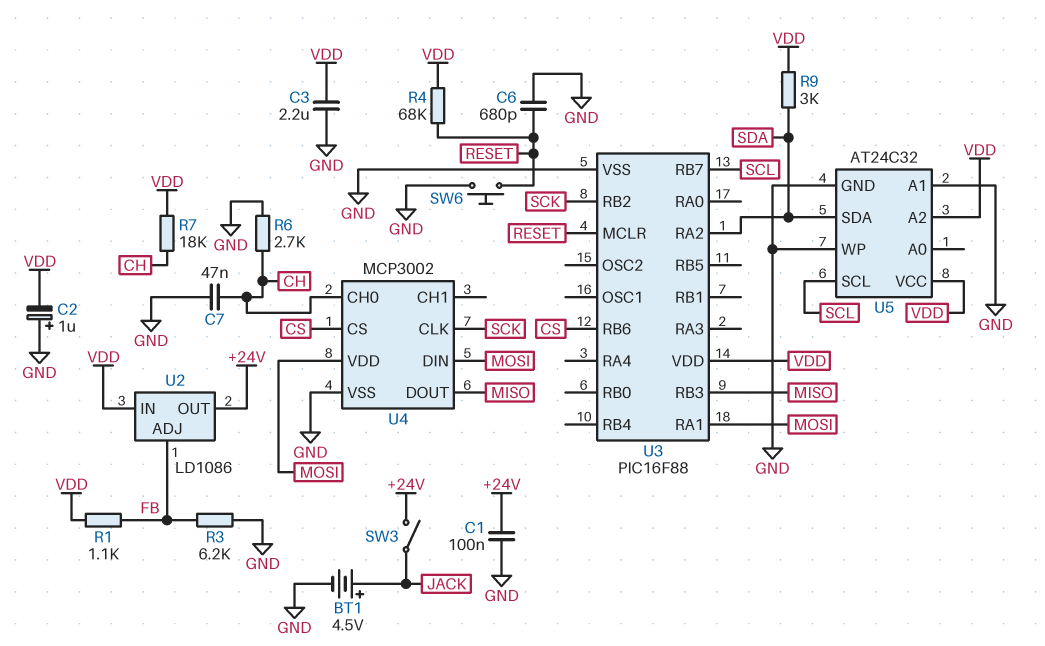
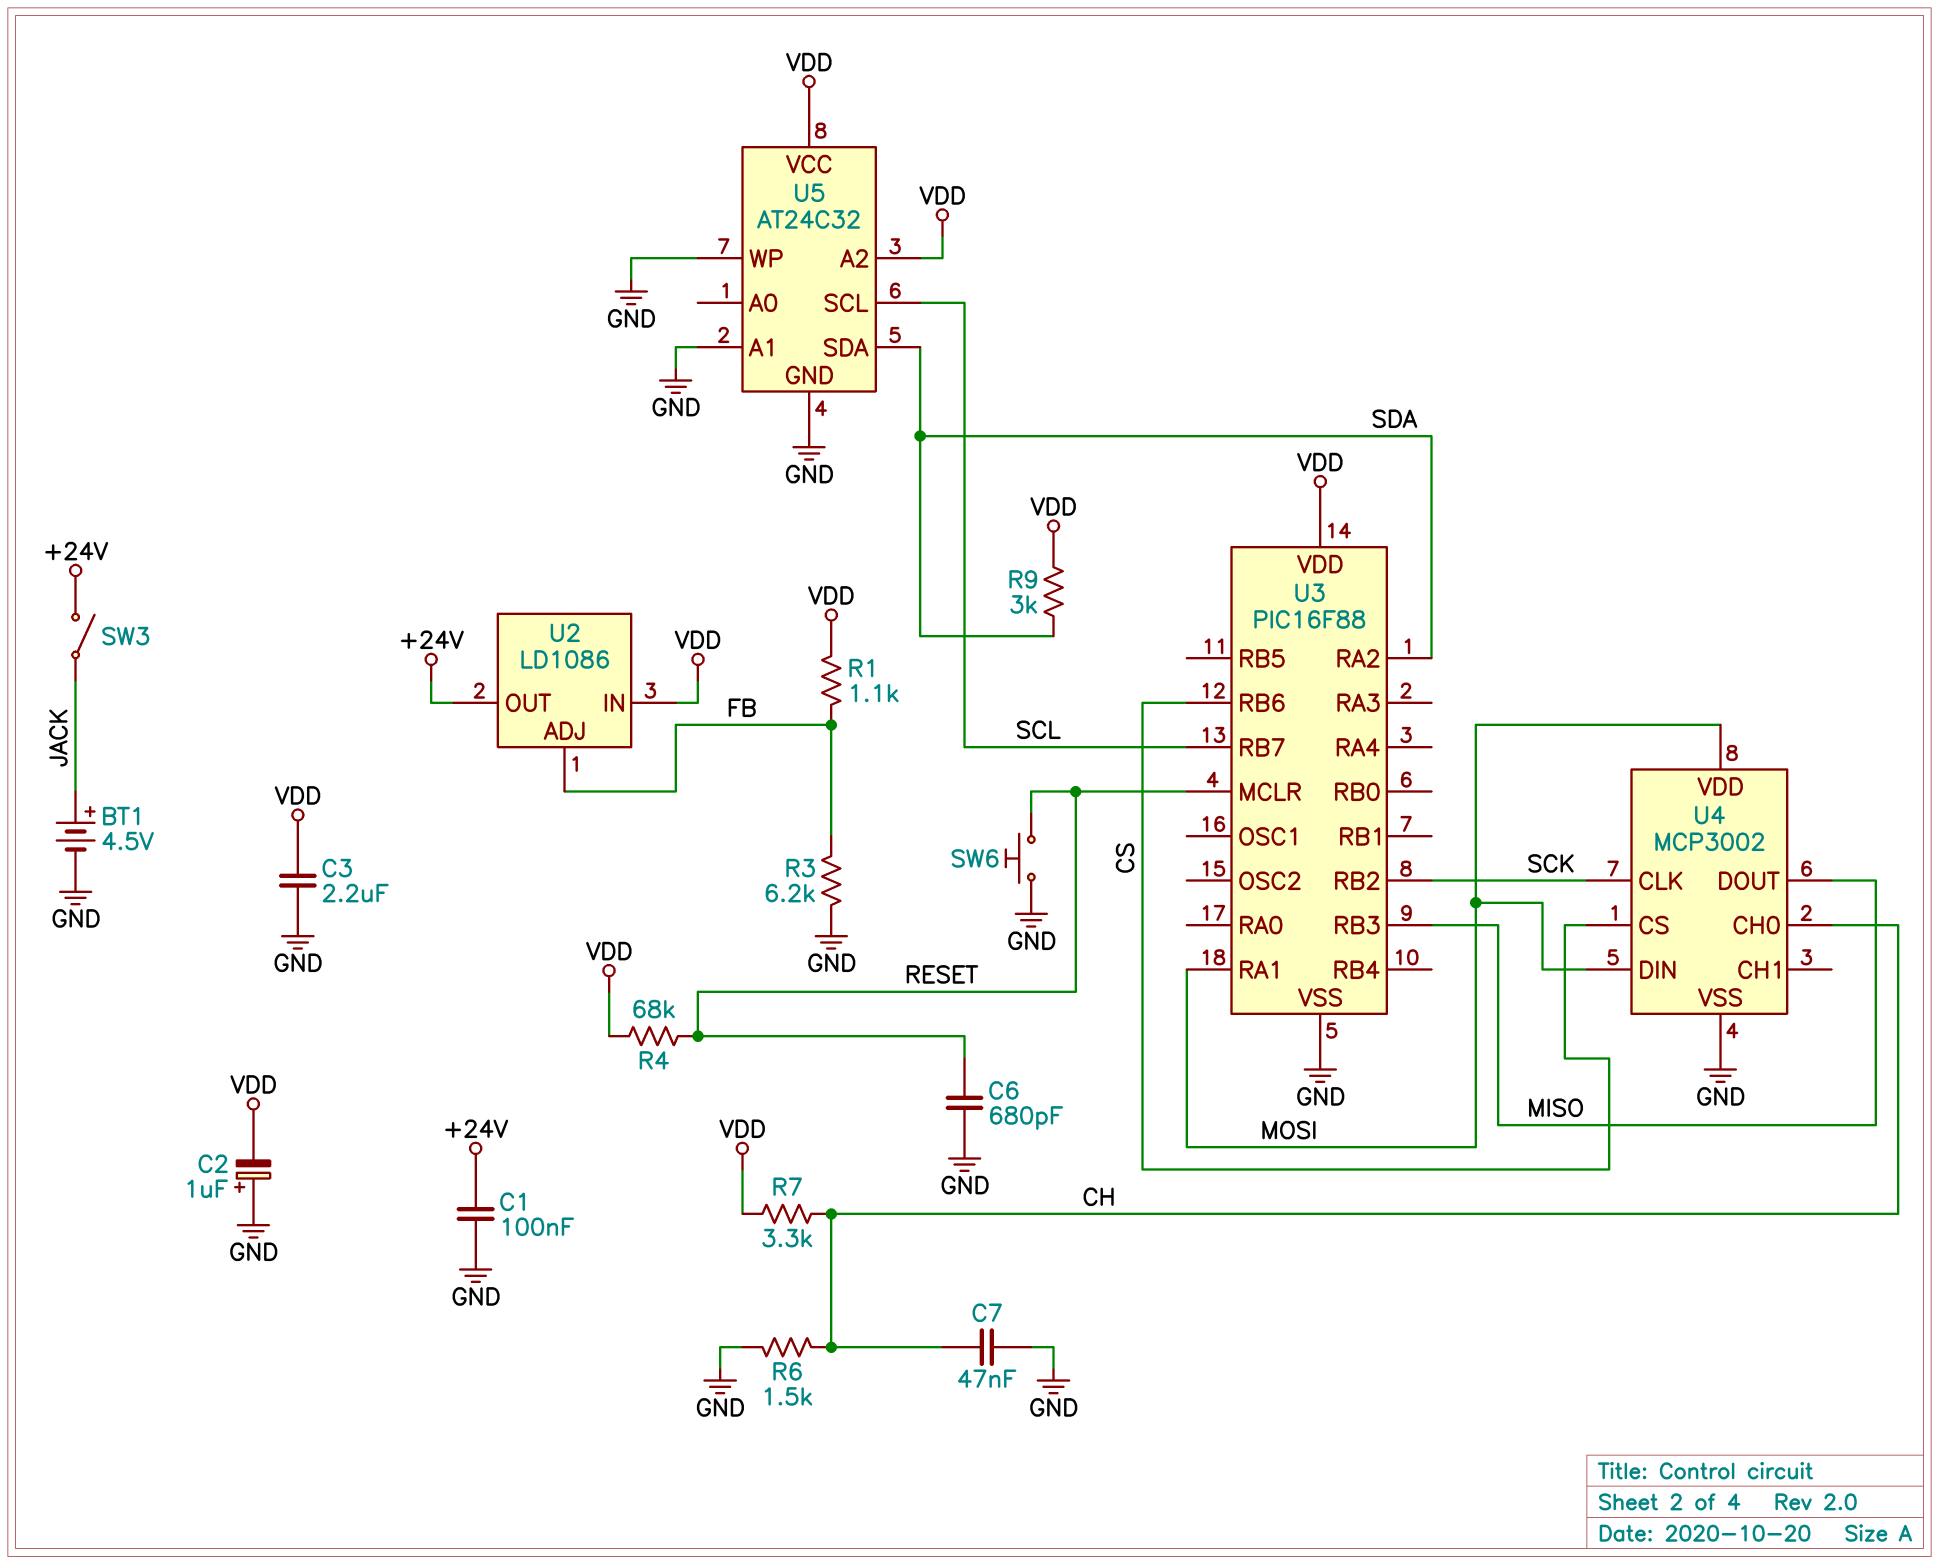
R6: 2.7k (CH, GND) -> 1.5k (CH, GND)
R7: 18k (CH, VDD) -> 3.3k (CH, VDD)

